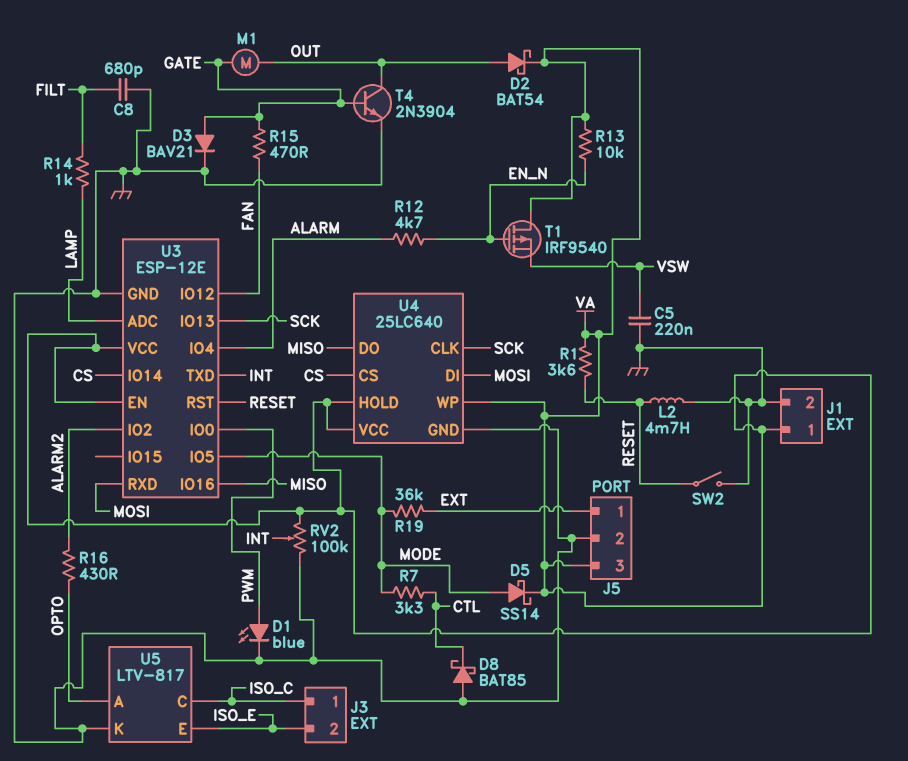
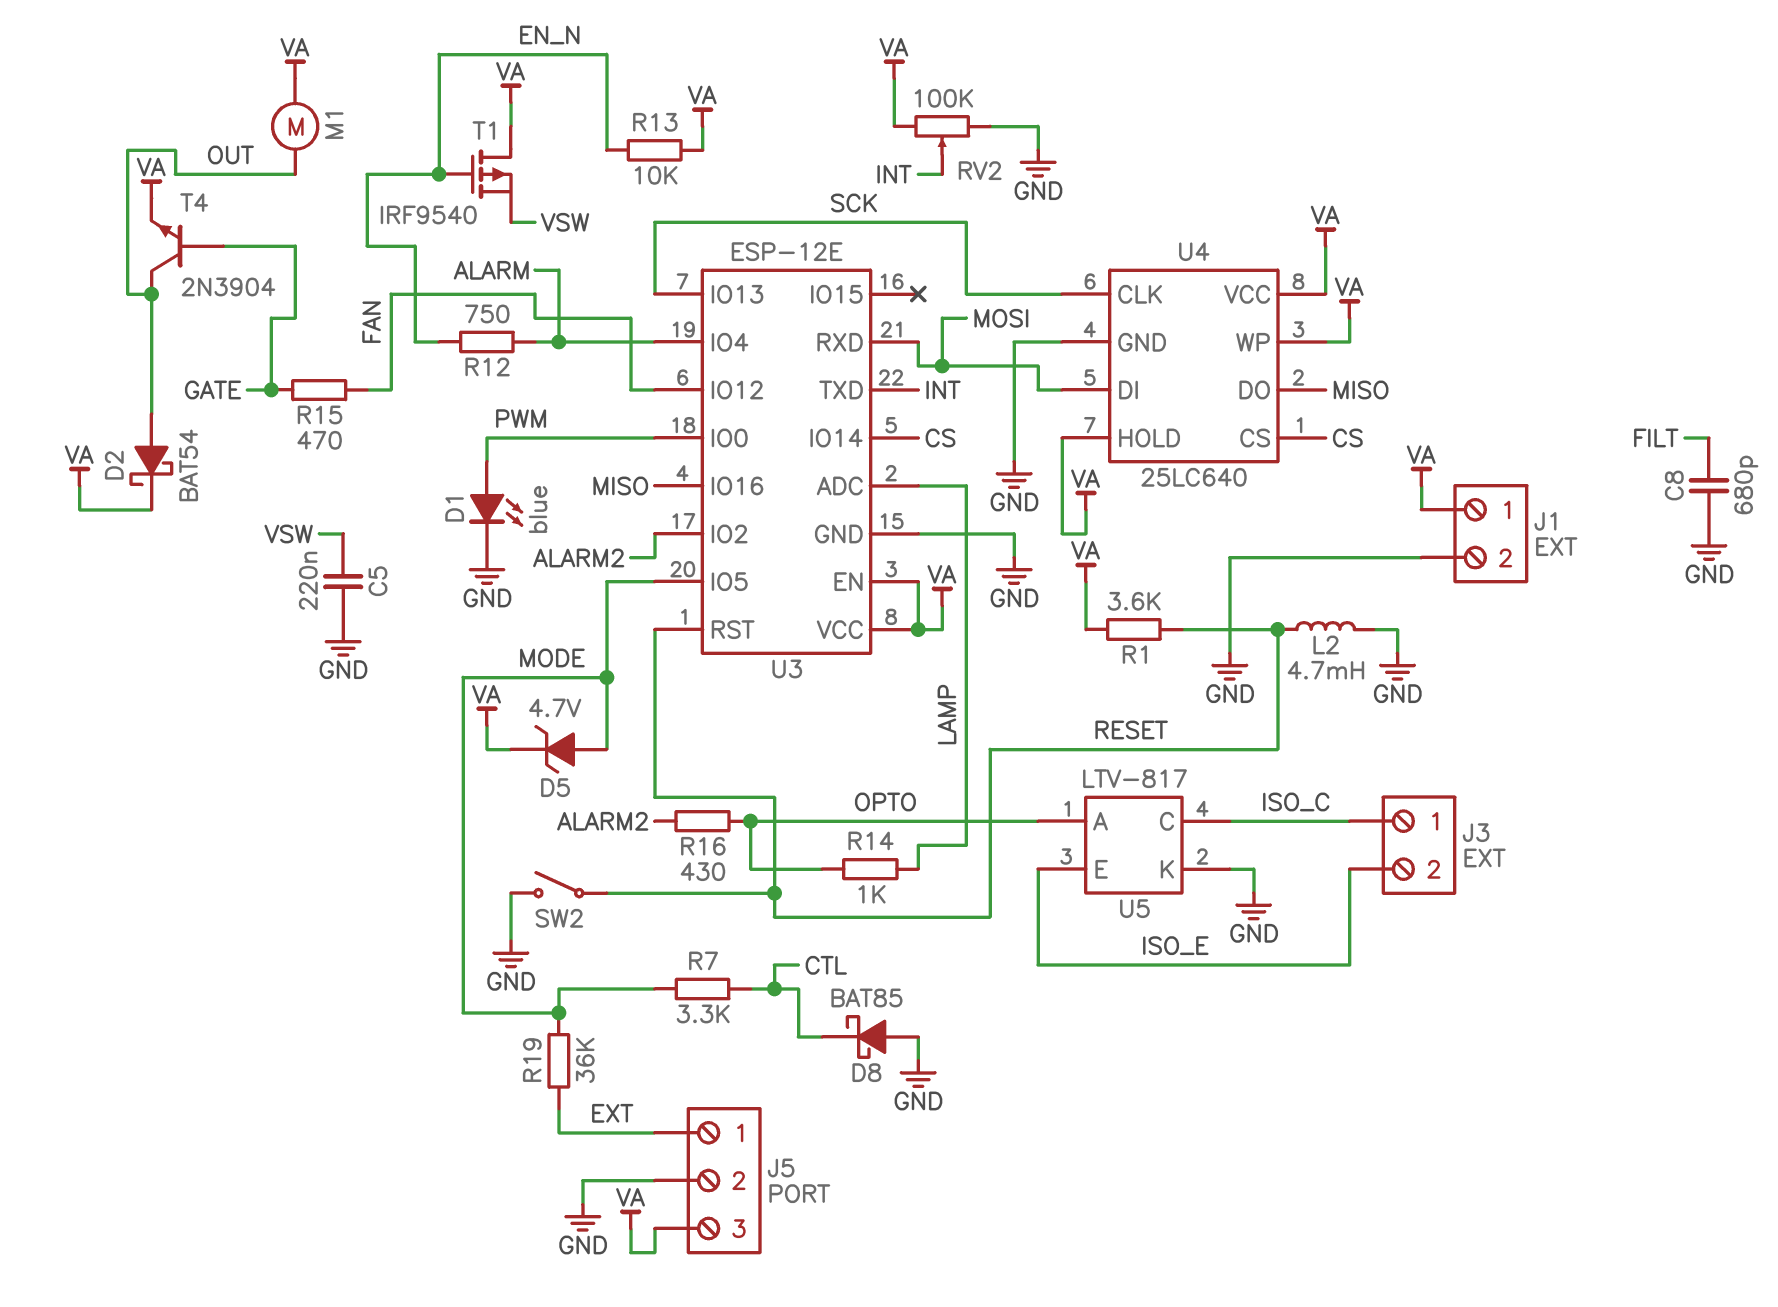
D3: diode BAV21 (A GATE, K GND) -> none
D5: schottky SS14 (A MODE, K VA) -> zener 4.7V (A MODE, K VA)
M1: motor (GATE, OUT) -> motor (OUT, VA)
R12: 4.7k (ALARM, EN_N) -> 750 (ALARM, EN_N)
R14: 1k (FILT, LAMP) -> 1k (LAMP, OPTO)
T4: NPN 2N3904 (B GATE, C OUT, E GND) -> NPN 2N3904 (B GATE, C OUT, E VA)

